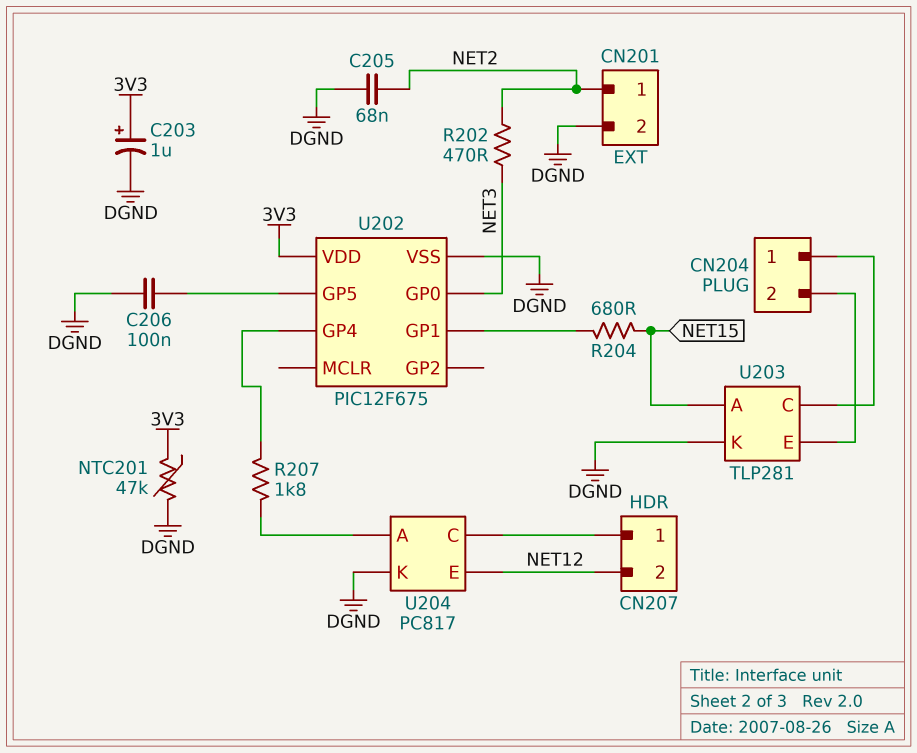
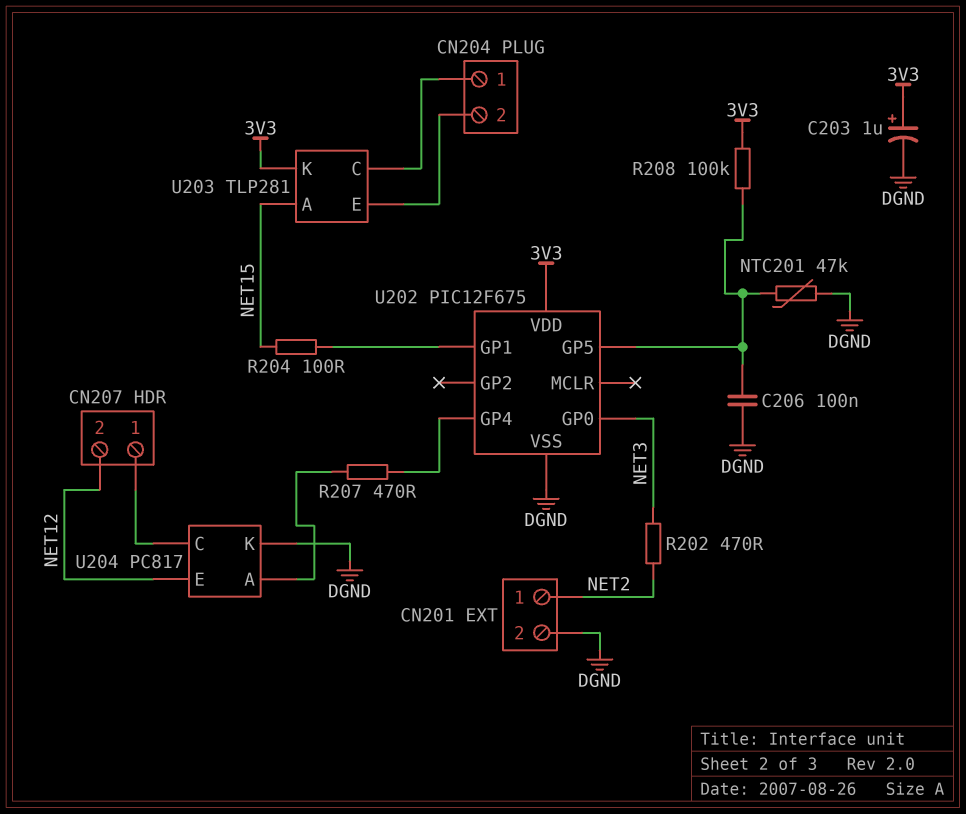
C205: 68nF (DGND, NET2) -> none
NTC201: 47k (3V3, DGND) -> 47k (DGND, U202/GP5)
R204: 680 (NET15, U202/GP1) -> 100 (NET15, U202/GP1)
R207: 1.8k (U202/GP4, U204/A) -> 470 (U202/GP4, U204/A)
R208: none -> 100k (3V3, U202/GP5)
U203 pin K: DGND -> 3V3

